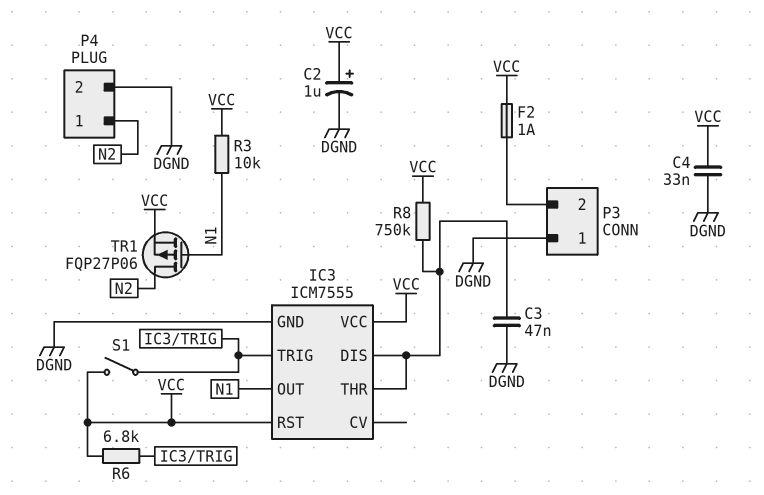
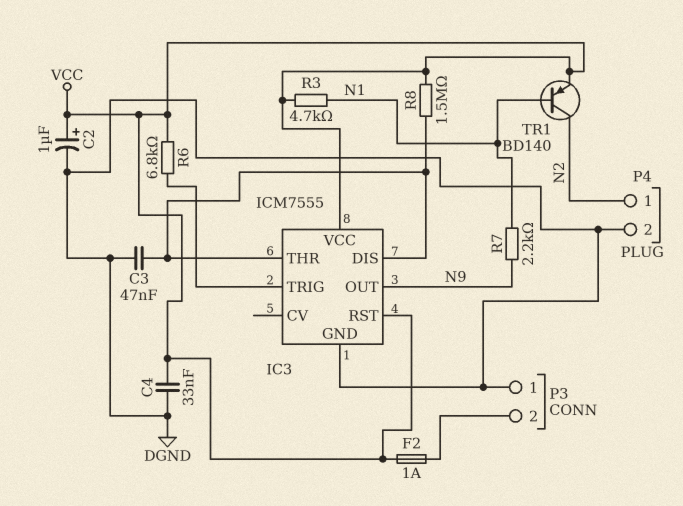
IC3 pin OUT: N1 -> N9
R3: 10k (N1, VCC) -> 4.7k (N1, VCC)
R7: none -> 2.2k (N1, N9)
R8: 750k (IC3/DIS, VCC) -> 1.5M (IC3/DIS, VCC)
S1: switch (IC3/TRIG, VCC) -> none
TR1: PMOS FQP27P06 (G N1, D N2, S VCC) -> PNP BD140 (B N1, C N2, E VCC)

